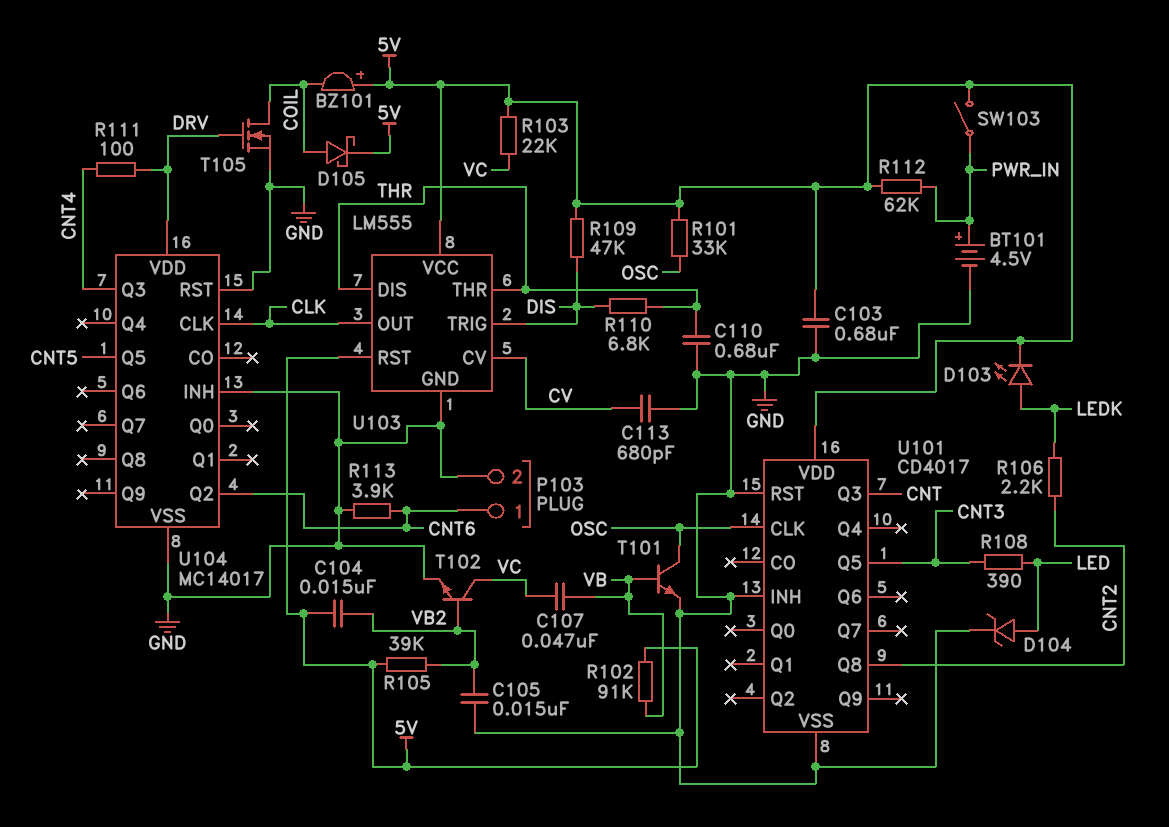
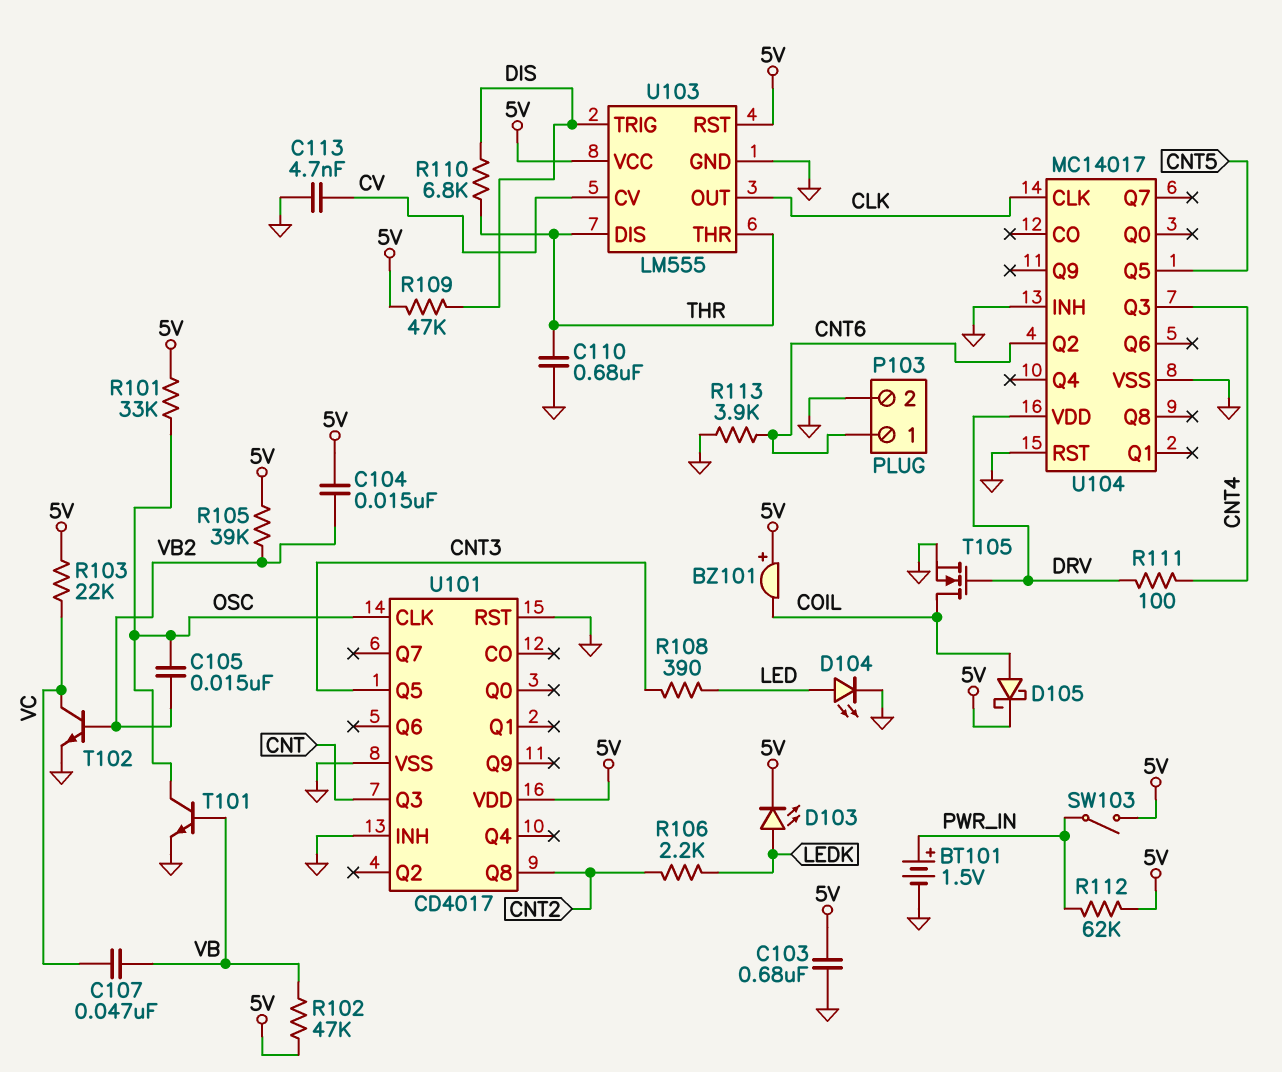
BT101: 4.5V (plus PWR_IN, minus GND) -> 1.5V (plus PWR_IN, minus GND)
C105: 15nF (GND, VB2) -> 15nF (OSC, VB2)
C113: 680pF (CV, GND) -> 4.7nF (CV, GND)
D104: zener (A LED, K GND) -> LED (A LED, K GND)
R102: 91k (5V, VB) -> 47k (5V, VB)

